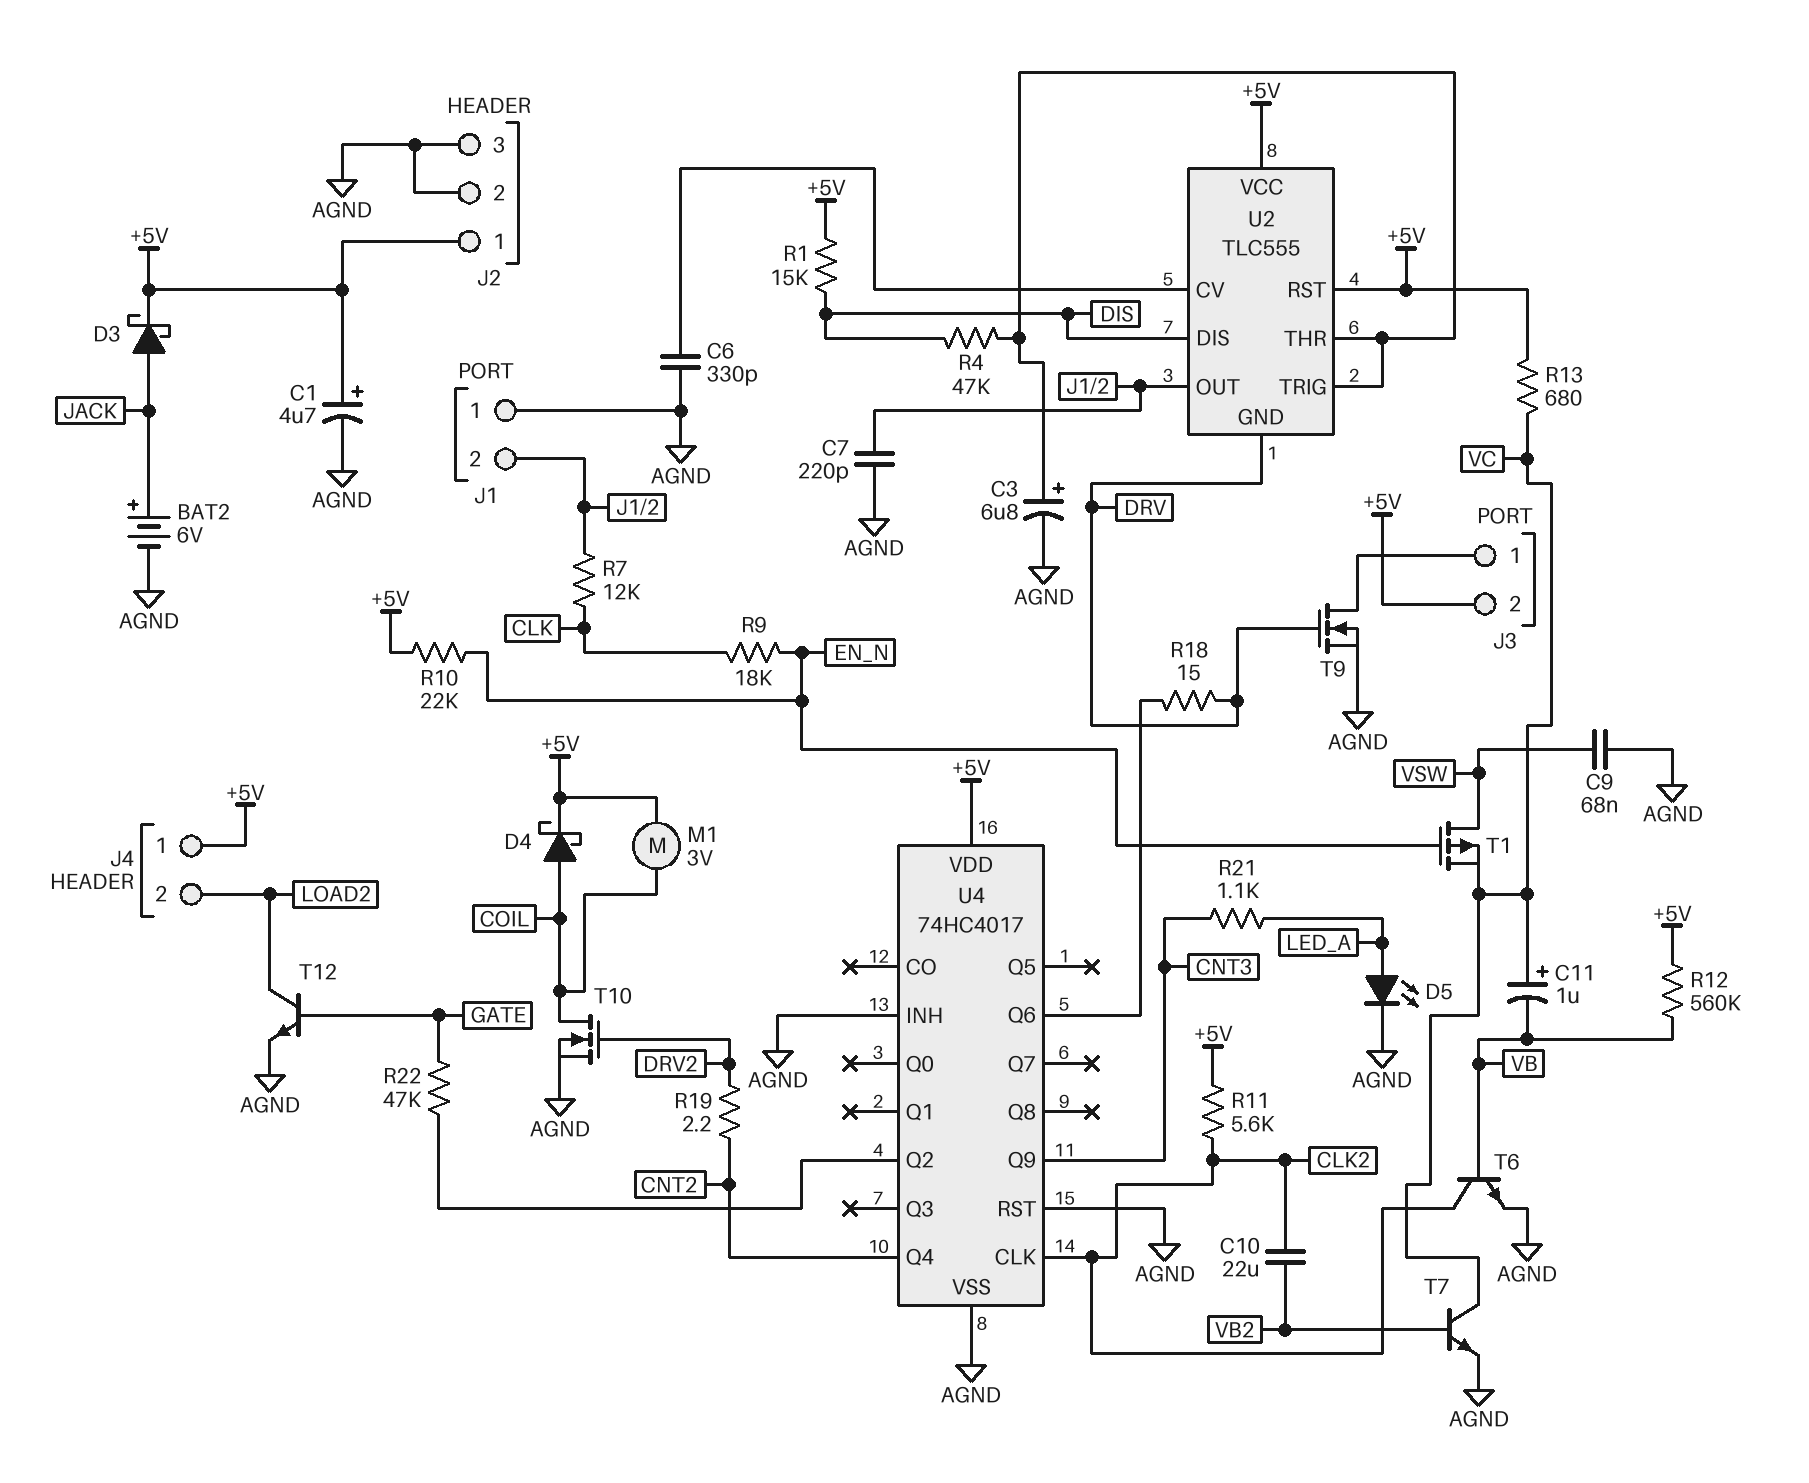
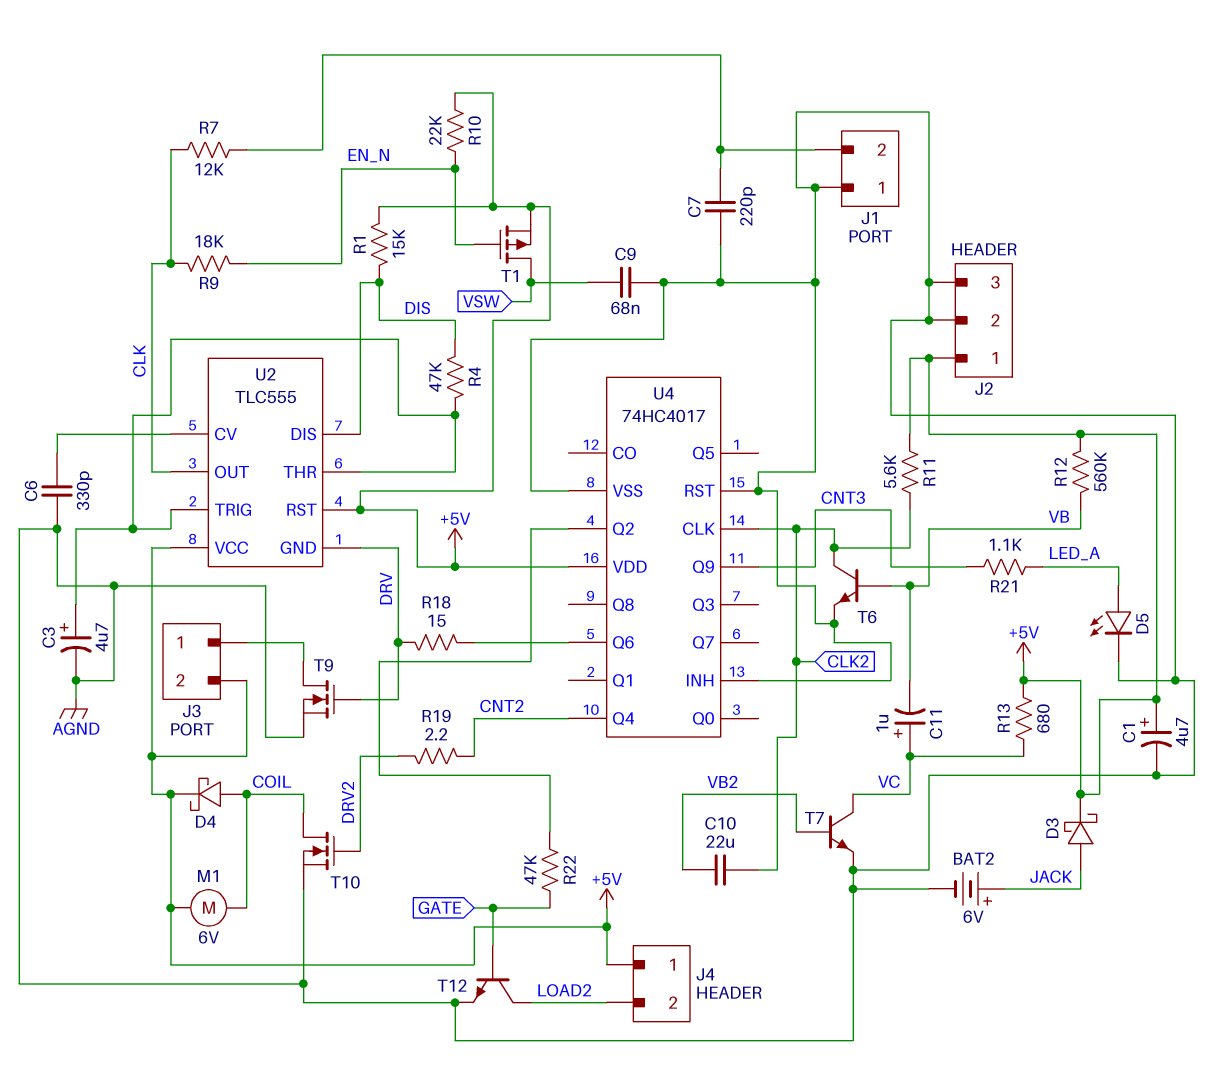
C3: 6.8uF (plus U2/THR, minus AGND) -> 4.7uF (plus U2/THR, minus AGND)
M1: motor 3V (+5V, COIL) -> motor 6V (+5V, COIL)
T1: PMOS (G EN_N, D VSW, S VC) -> PMOS (G EN_N, D VSW, S +5V)
U2 pin OUT: J1/2 -> CLK

